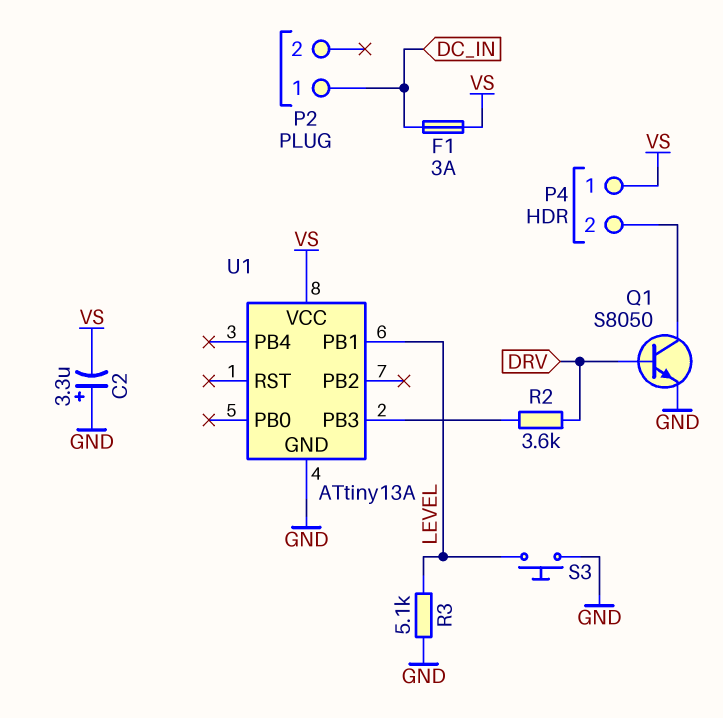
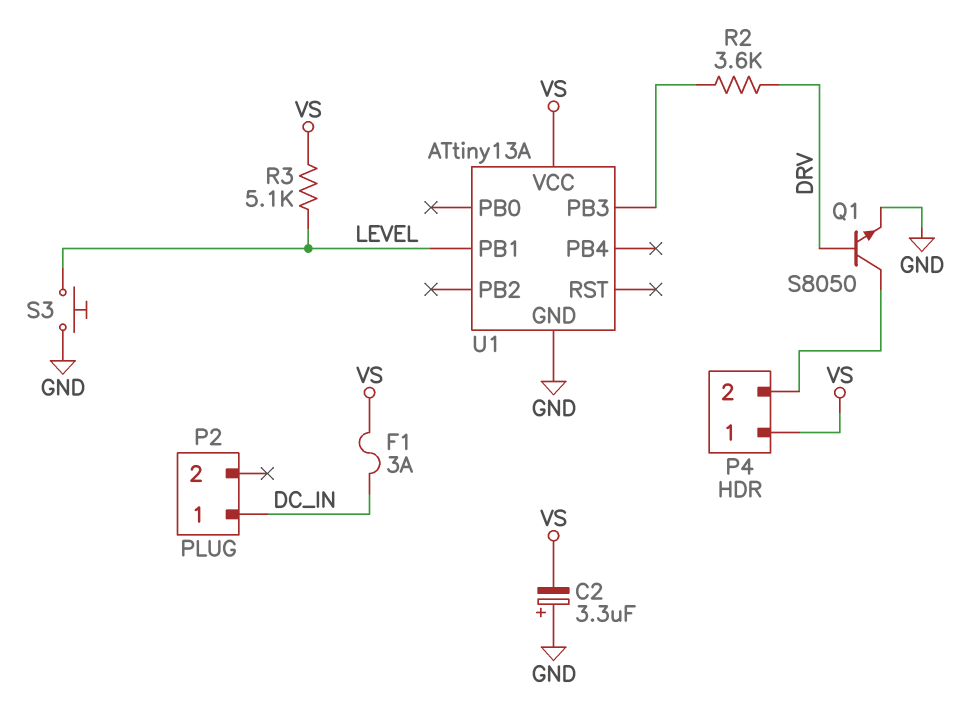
R3: 5.1k (GND, LEVEL) -> 5.1k (LEVEL, VS)

